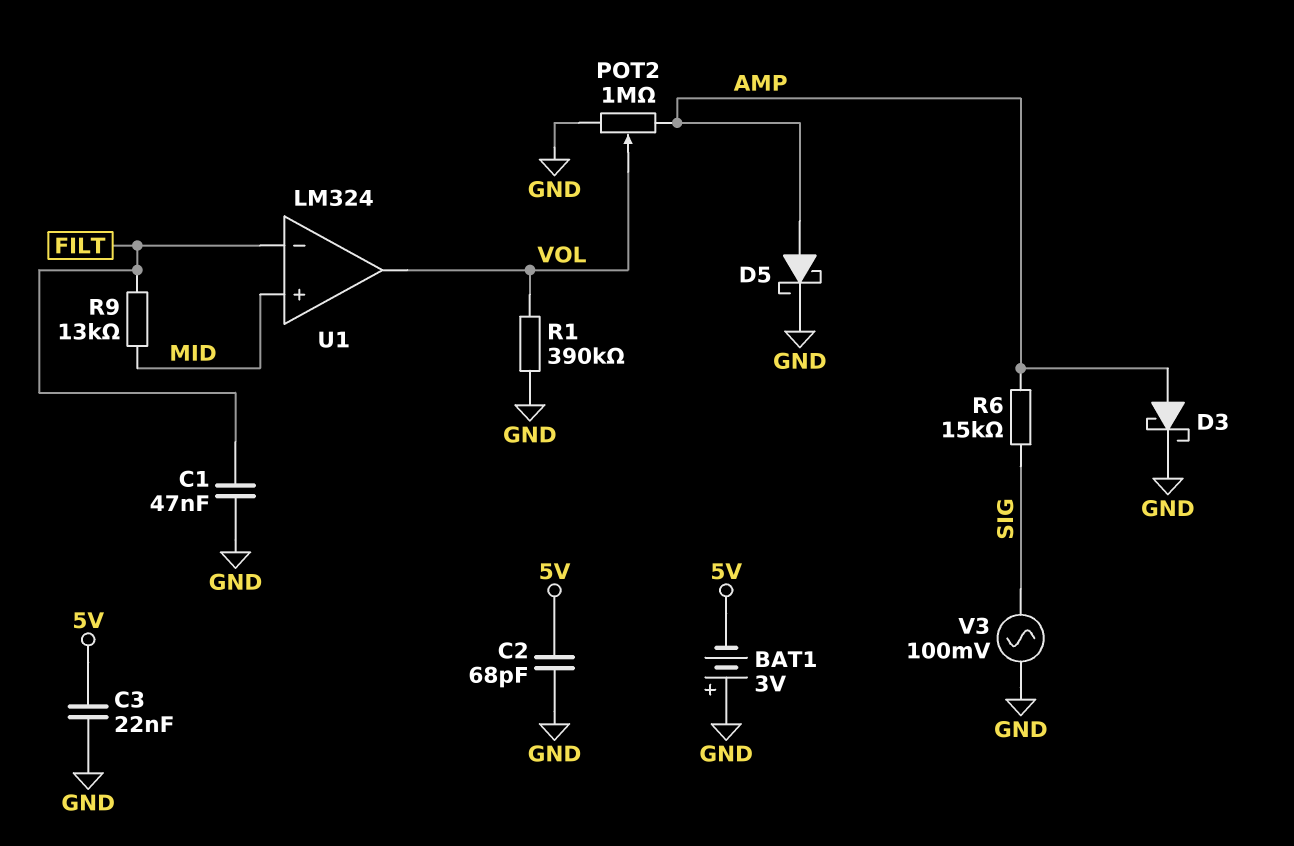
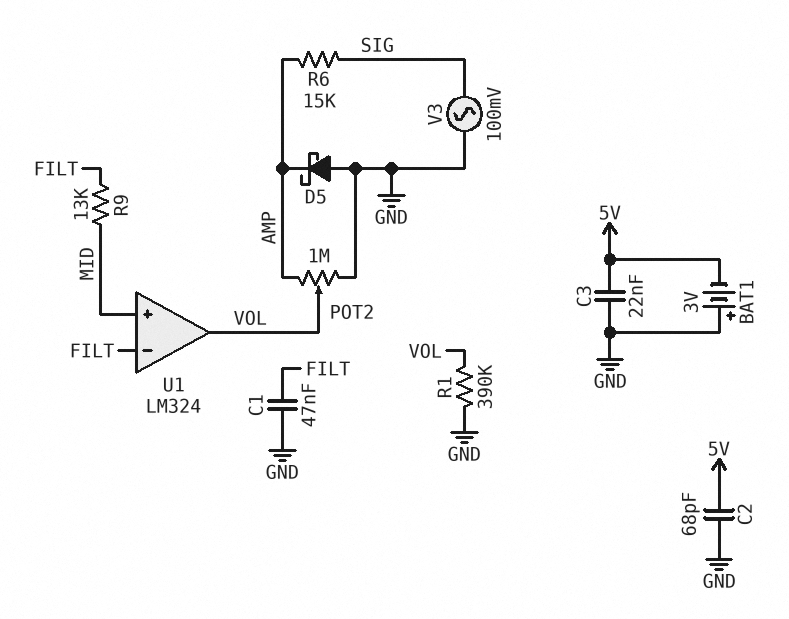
D3: schottky (A AMP, K GND) -> none
D5: schottky (A AMP, K GND) -> schottky (A GND, K AMP)

